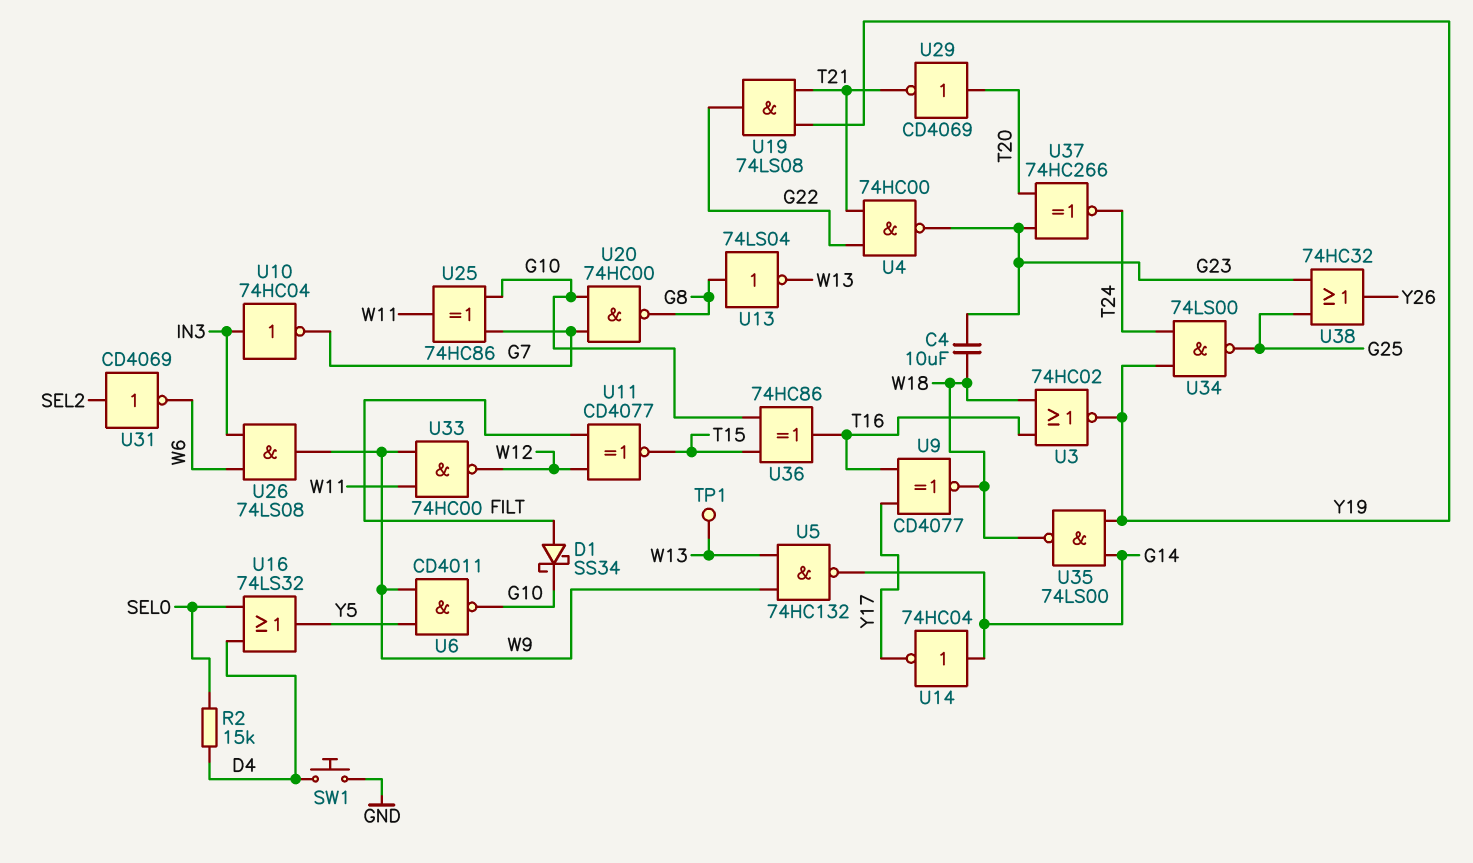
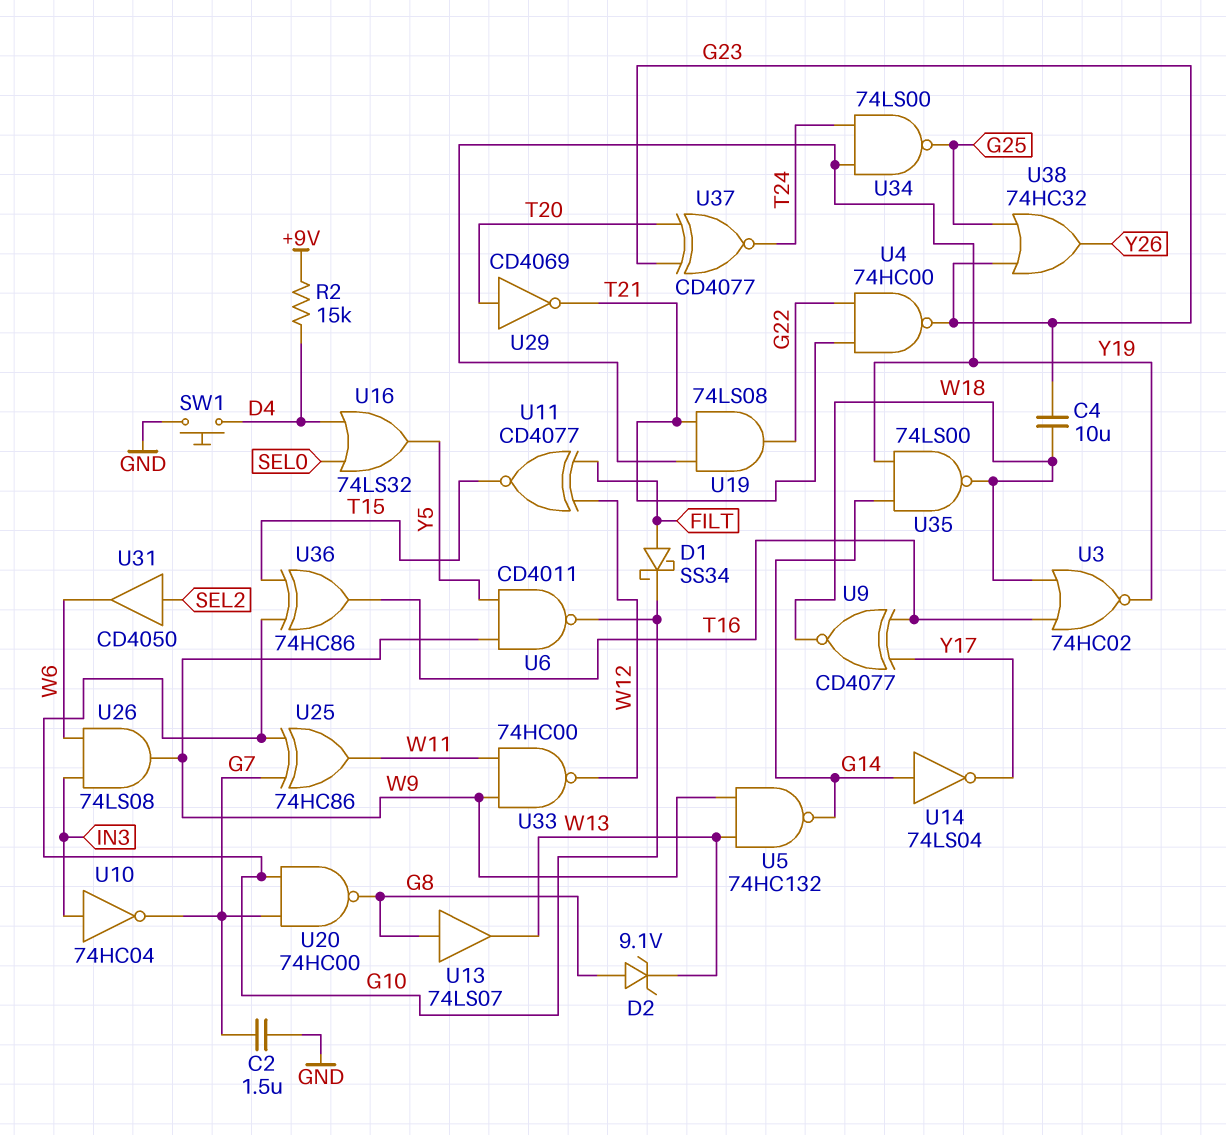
C2: none -> 1.5uF (G7, GND)
D2: none -> zener 9.1V (A G8, K W13)
R2: 15k (D4, SEL0) -> 15k (+9V, D4)
TP1: test point (W13) -> none
U13: NOT 74LS04 (in G8, out W13) -> buffer 74LS07 (in G8, out W13)
U14: NOT 74HC04 (in G14, out Y17) -> NOT 74LS04 (in G14, out Y17)
U31: NOT CD4069 (in SEL2, out W6) -> buffer CD4050 (in SEL2, out W6)
U37: XNOR 74HC266 (in G23, in T20, out T24) -> XNOR CD4077 (in G23, in T20, out T24)

